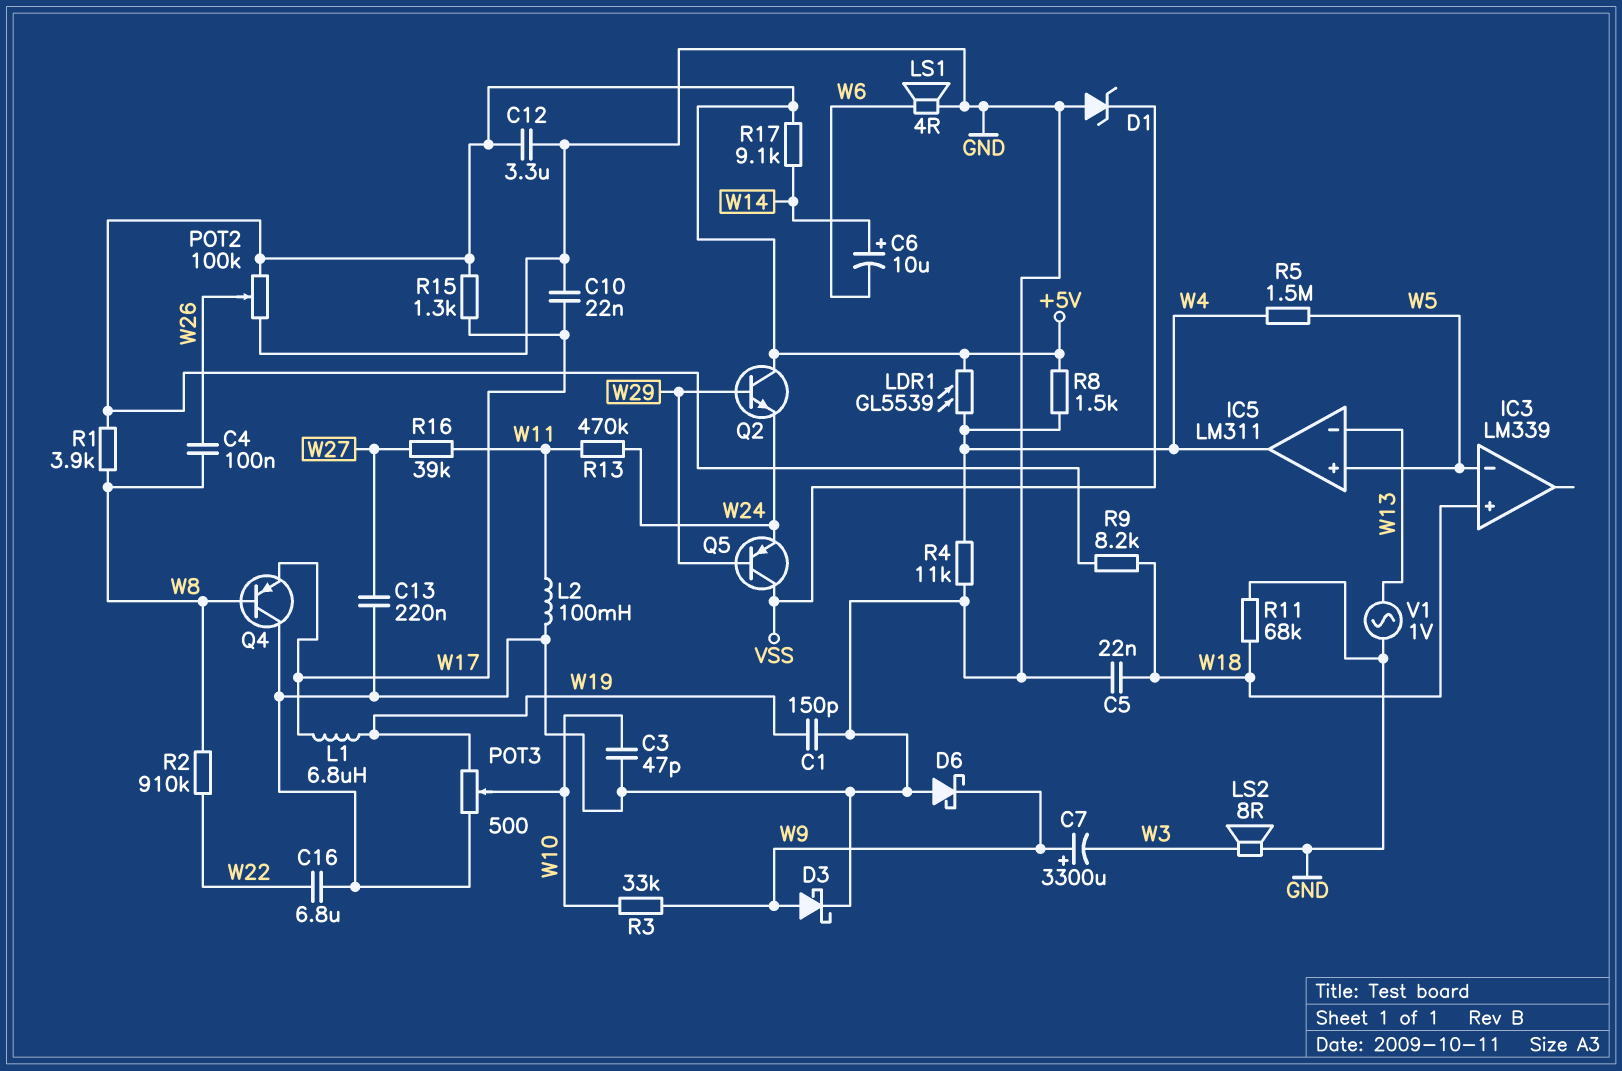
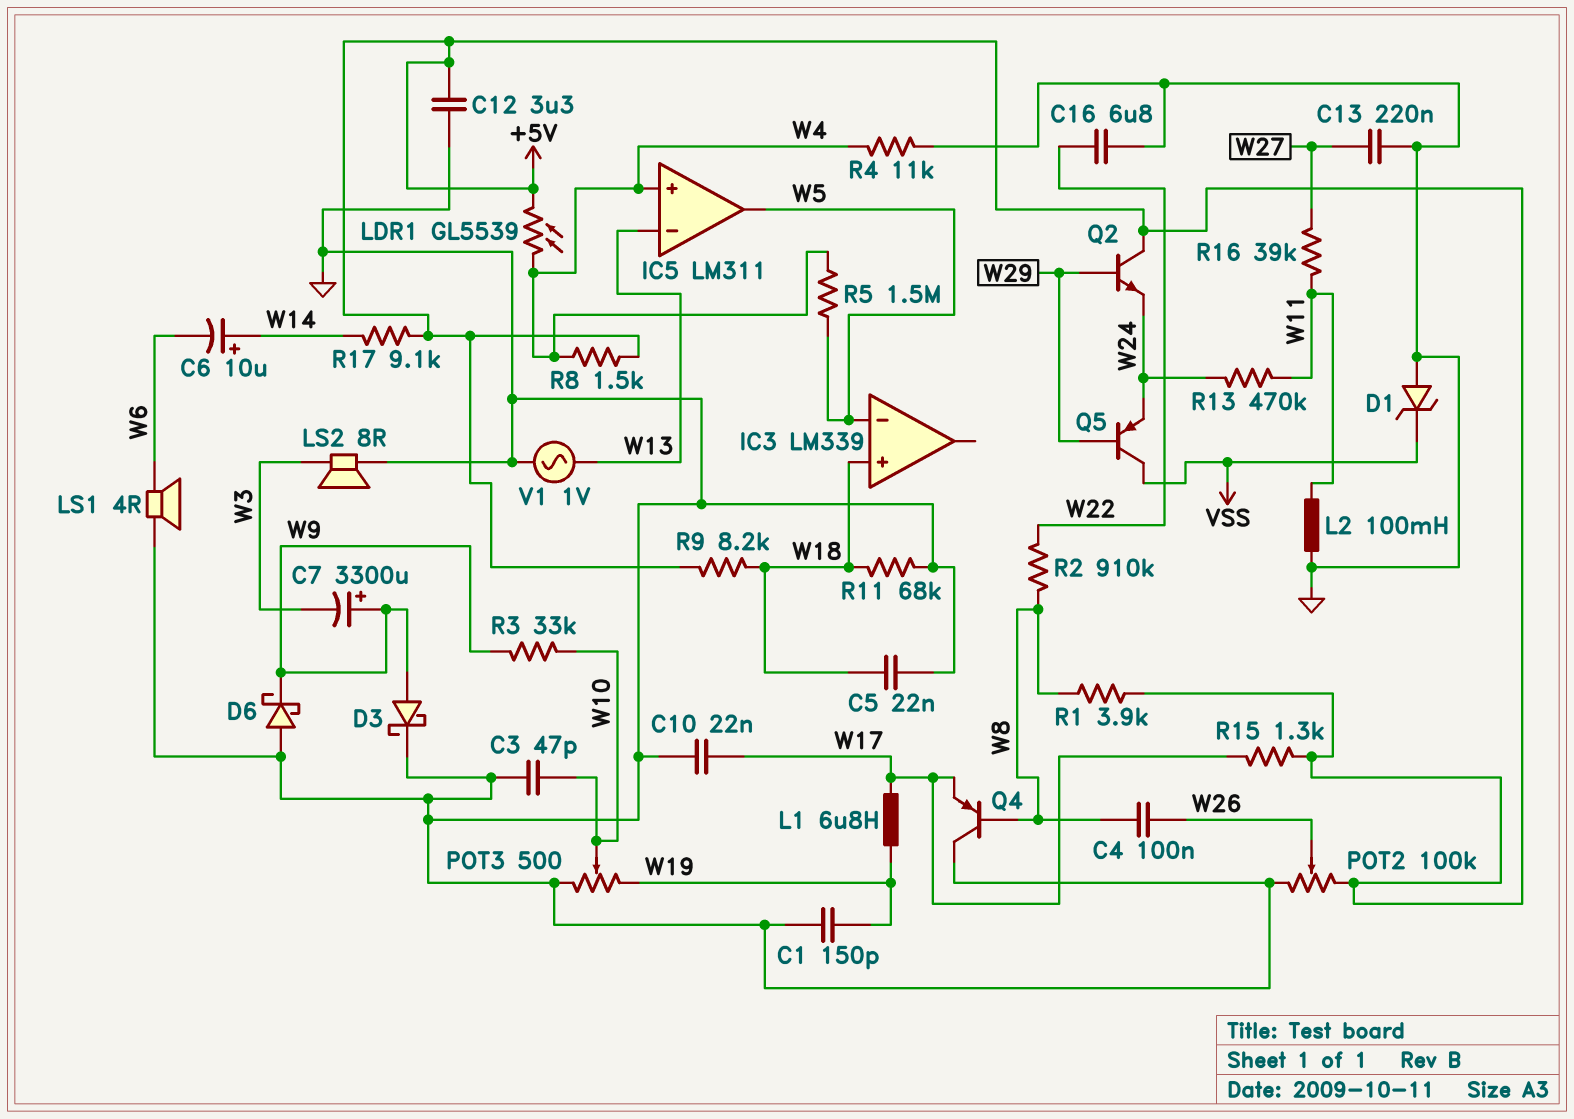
IC5 pin in+: W5 -> W4
IC5 pin out: W4 -> W5

